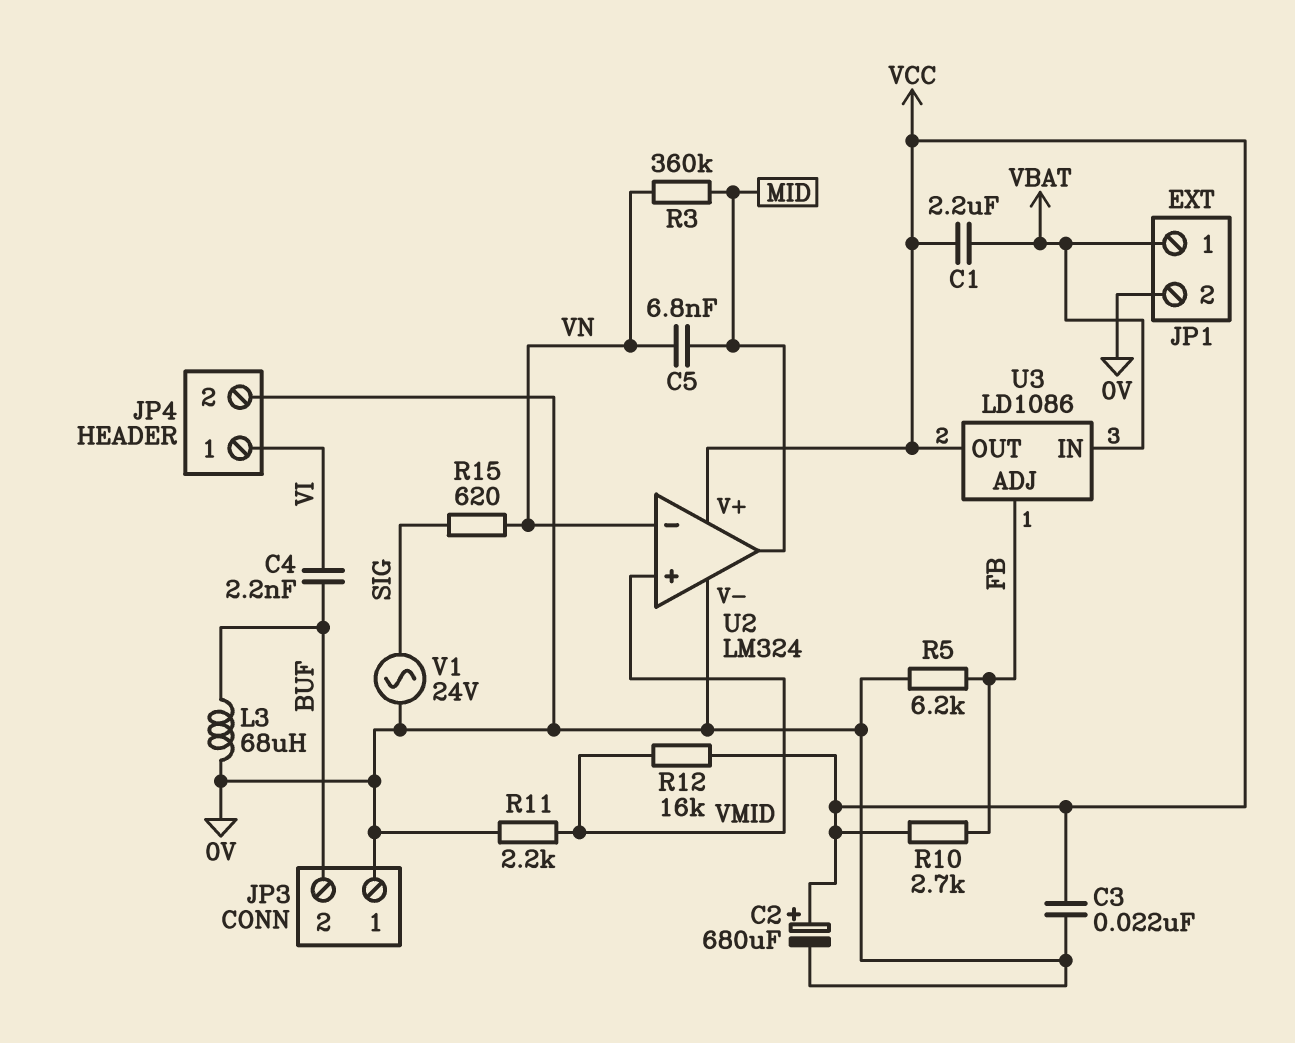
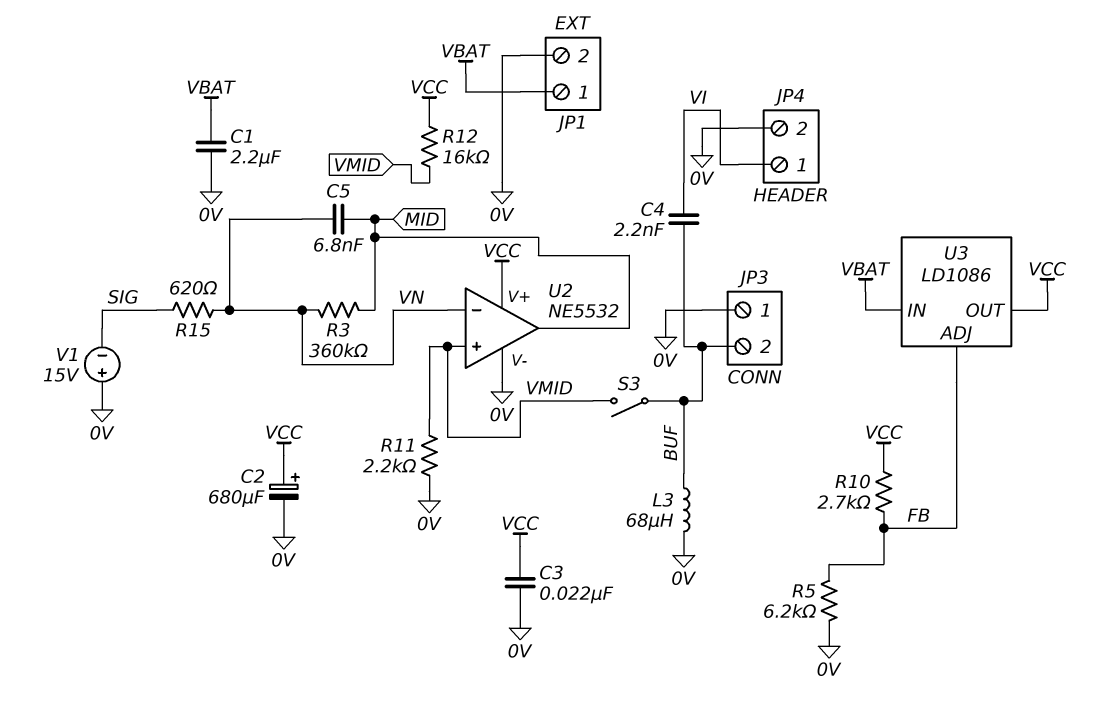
C1: 2.2uF (VBAT, VCC) -> 2.2uF (0V, VBAT)
S3: none -> switch (BUF, VMID)
U2: LM324 -> NE5532
V1: AC 24V (0V, SIG) -> 15V (plus 0V, minus SIG)

